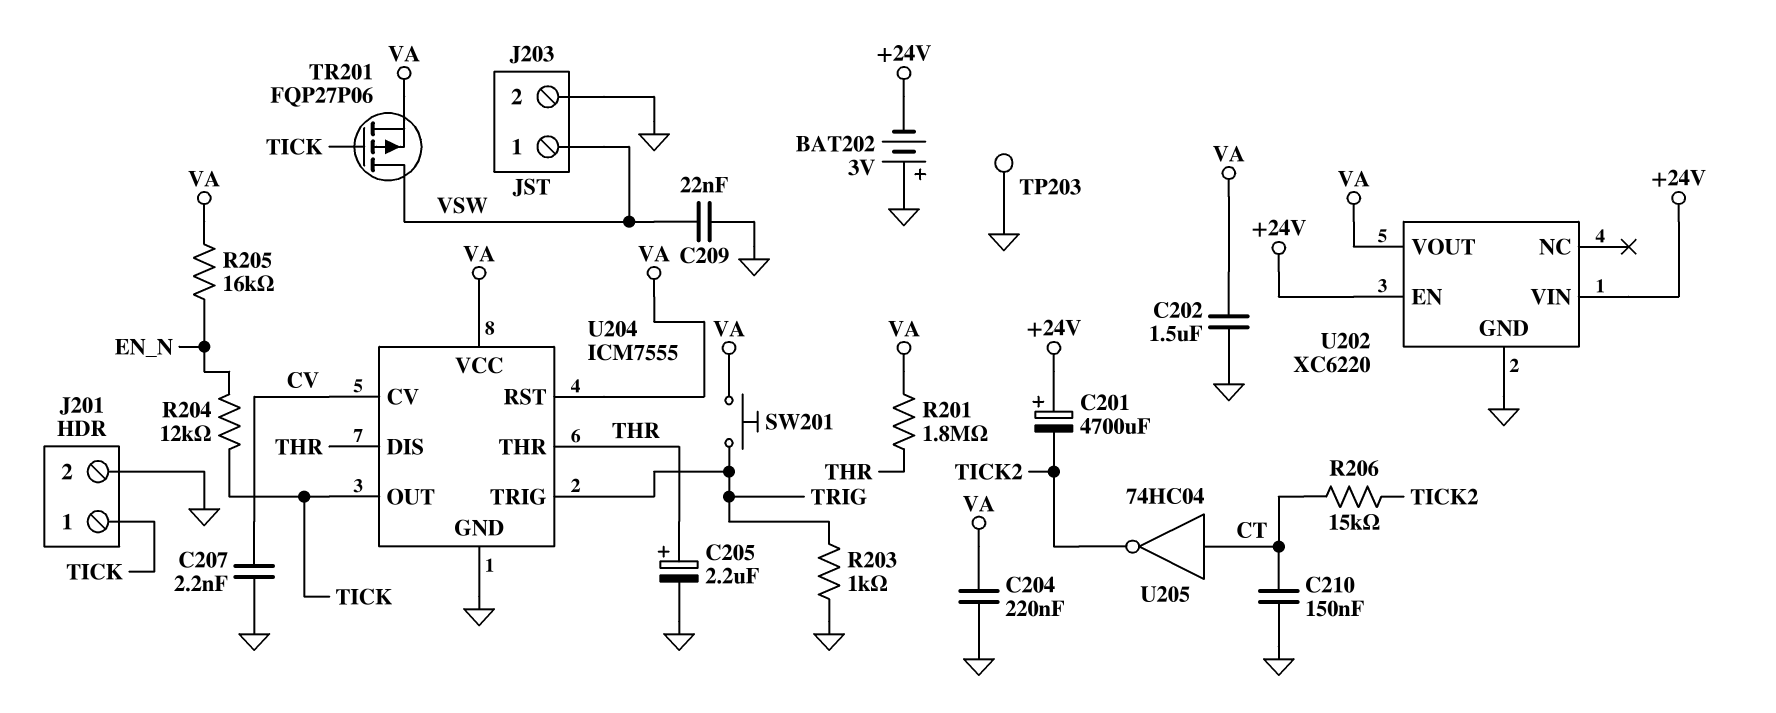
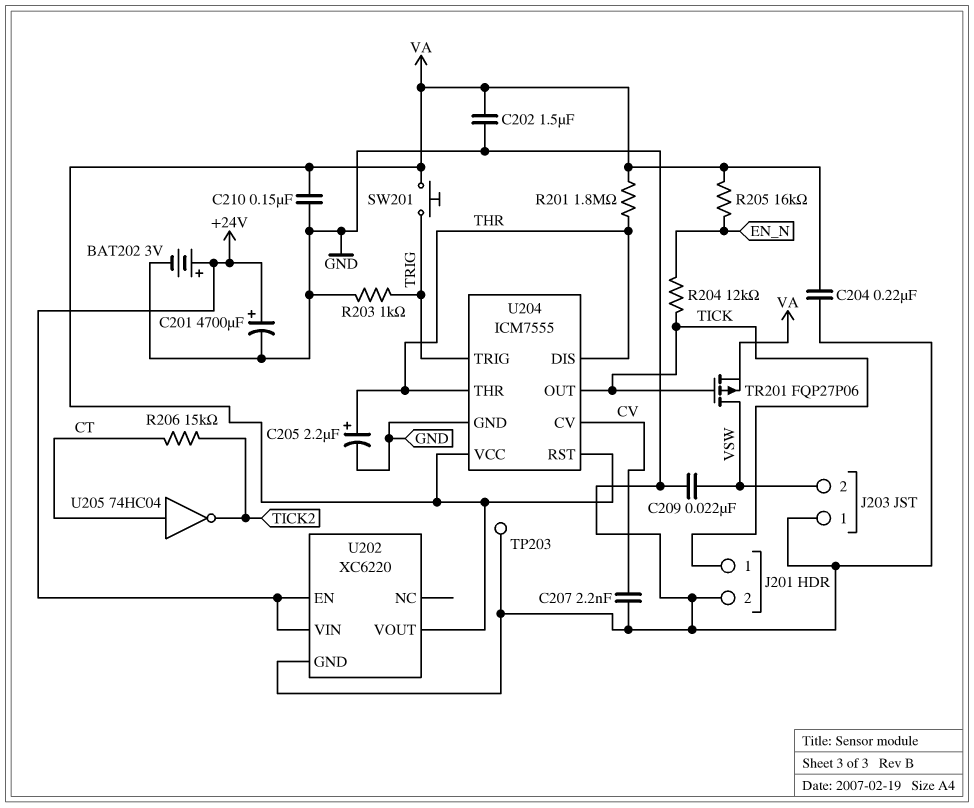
BAT202: 3V (plus GND, minus +24V) -> 3V (plus +24V, minus GND)
C201: 4700uF (plus +24V, minus TICK2) -> 4700uF (plus +24V, minus GND)
C210: 150nF (CT, GND) -> 150nF (GND, VA)
J203 pin 1: VSW -> GND
J203 pin 2: GND -> VSW

